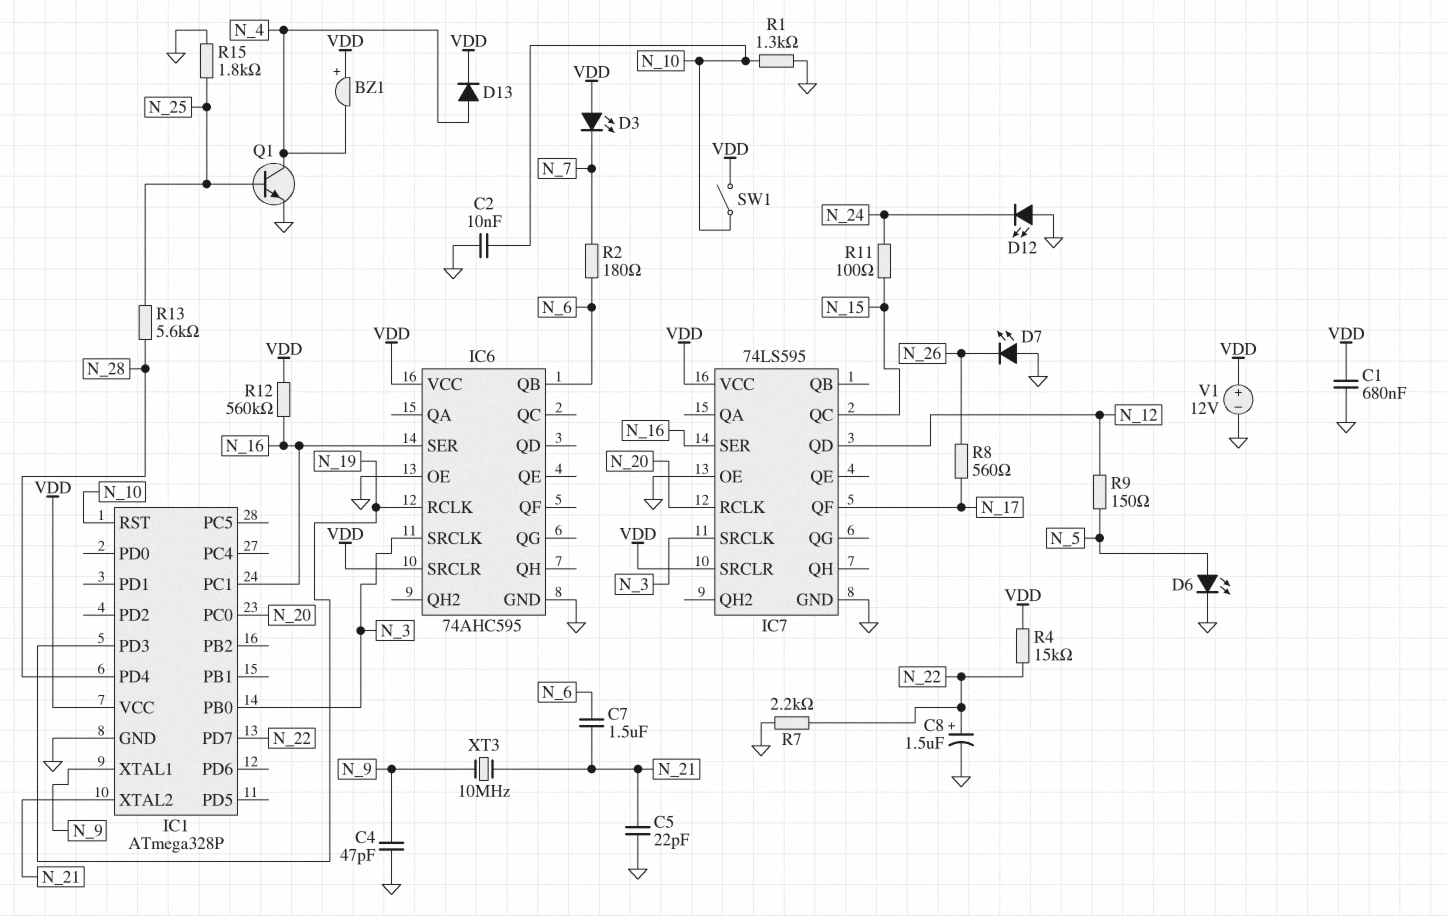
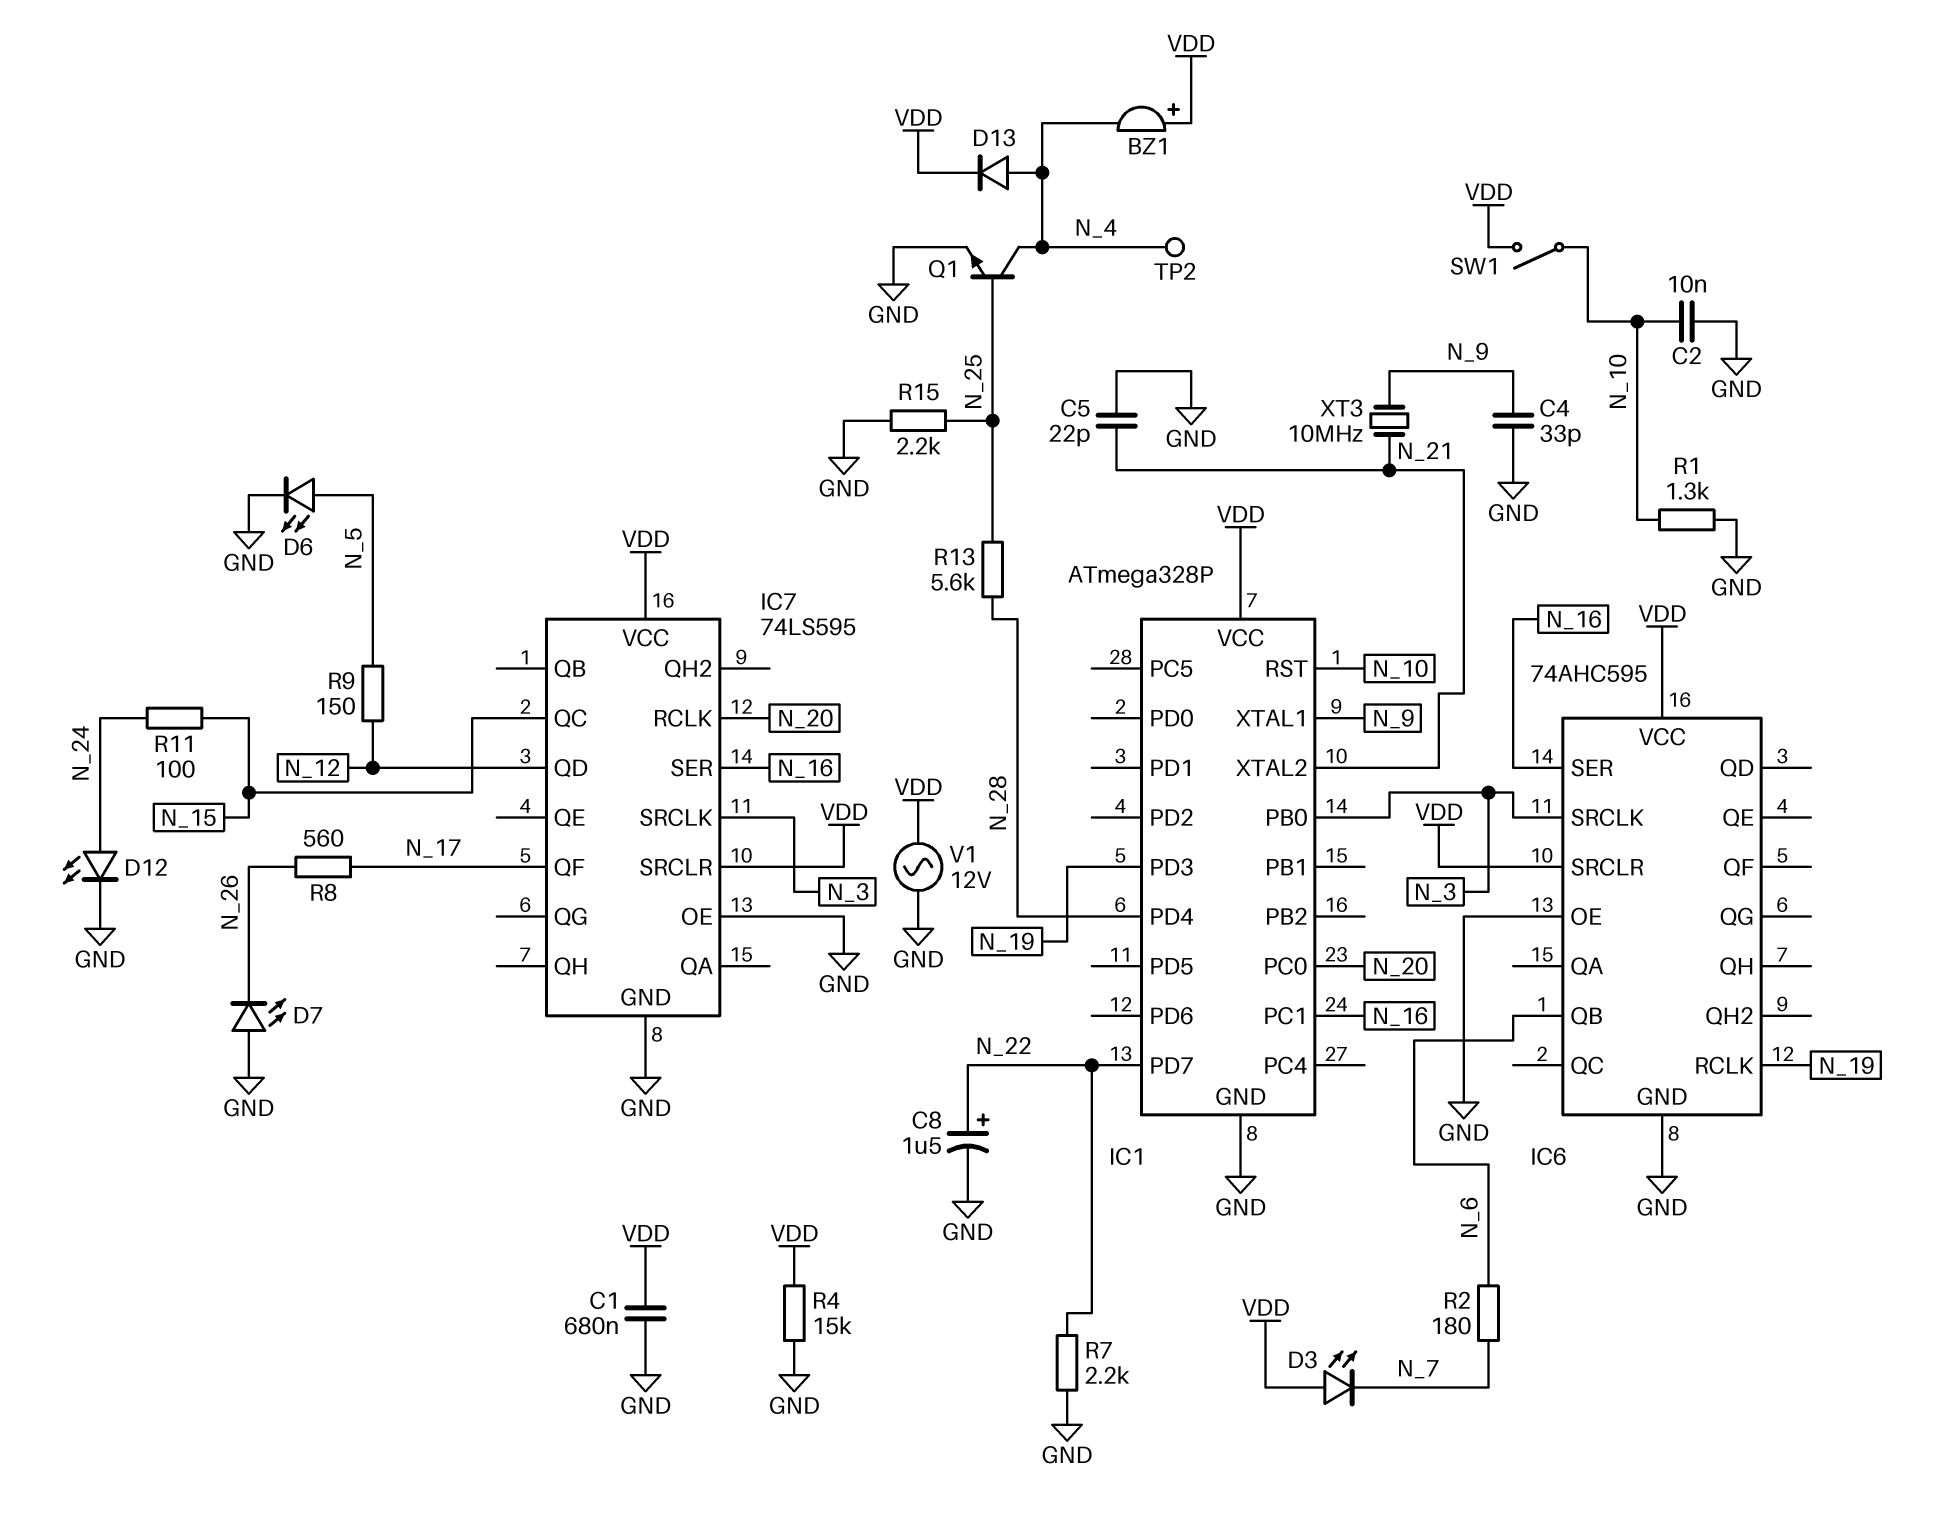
C4: 47pF (GND, N_9) -> 33pF (GND, N_9)
C7: 1.5uF (N_6, N_21) -> none
D12: LED (A GND, K N_24) -> LED (A N_24, K GND)
R4: 15k (N_22, VDD) -> 15k (GND, VDD)
R12: 560k (N_16, VDD) -> none
R15: 1.8k (GND, N_25) -> 2.2k (GND, N_25)
TP2: none -> test point (N_4)
V1: 12V (plus VDD, minus GND) -> AC 12V (GND, VDD)

